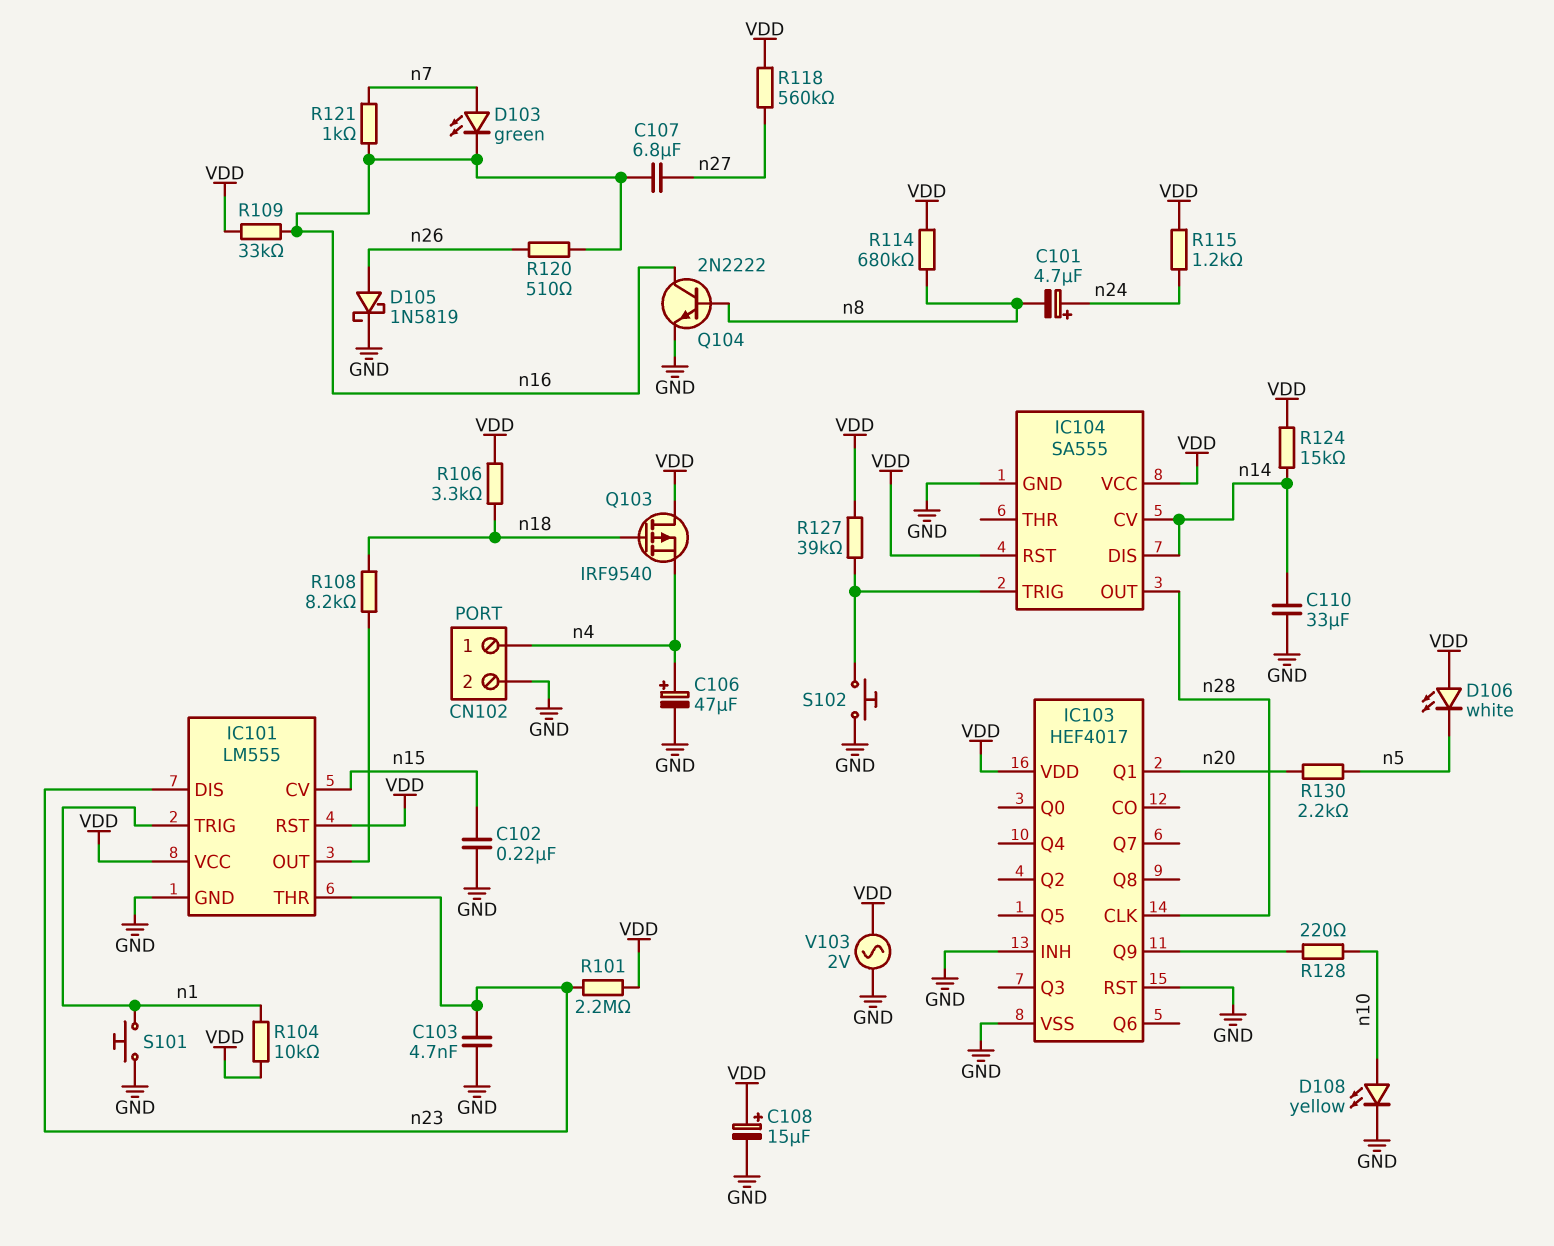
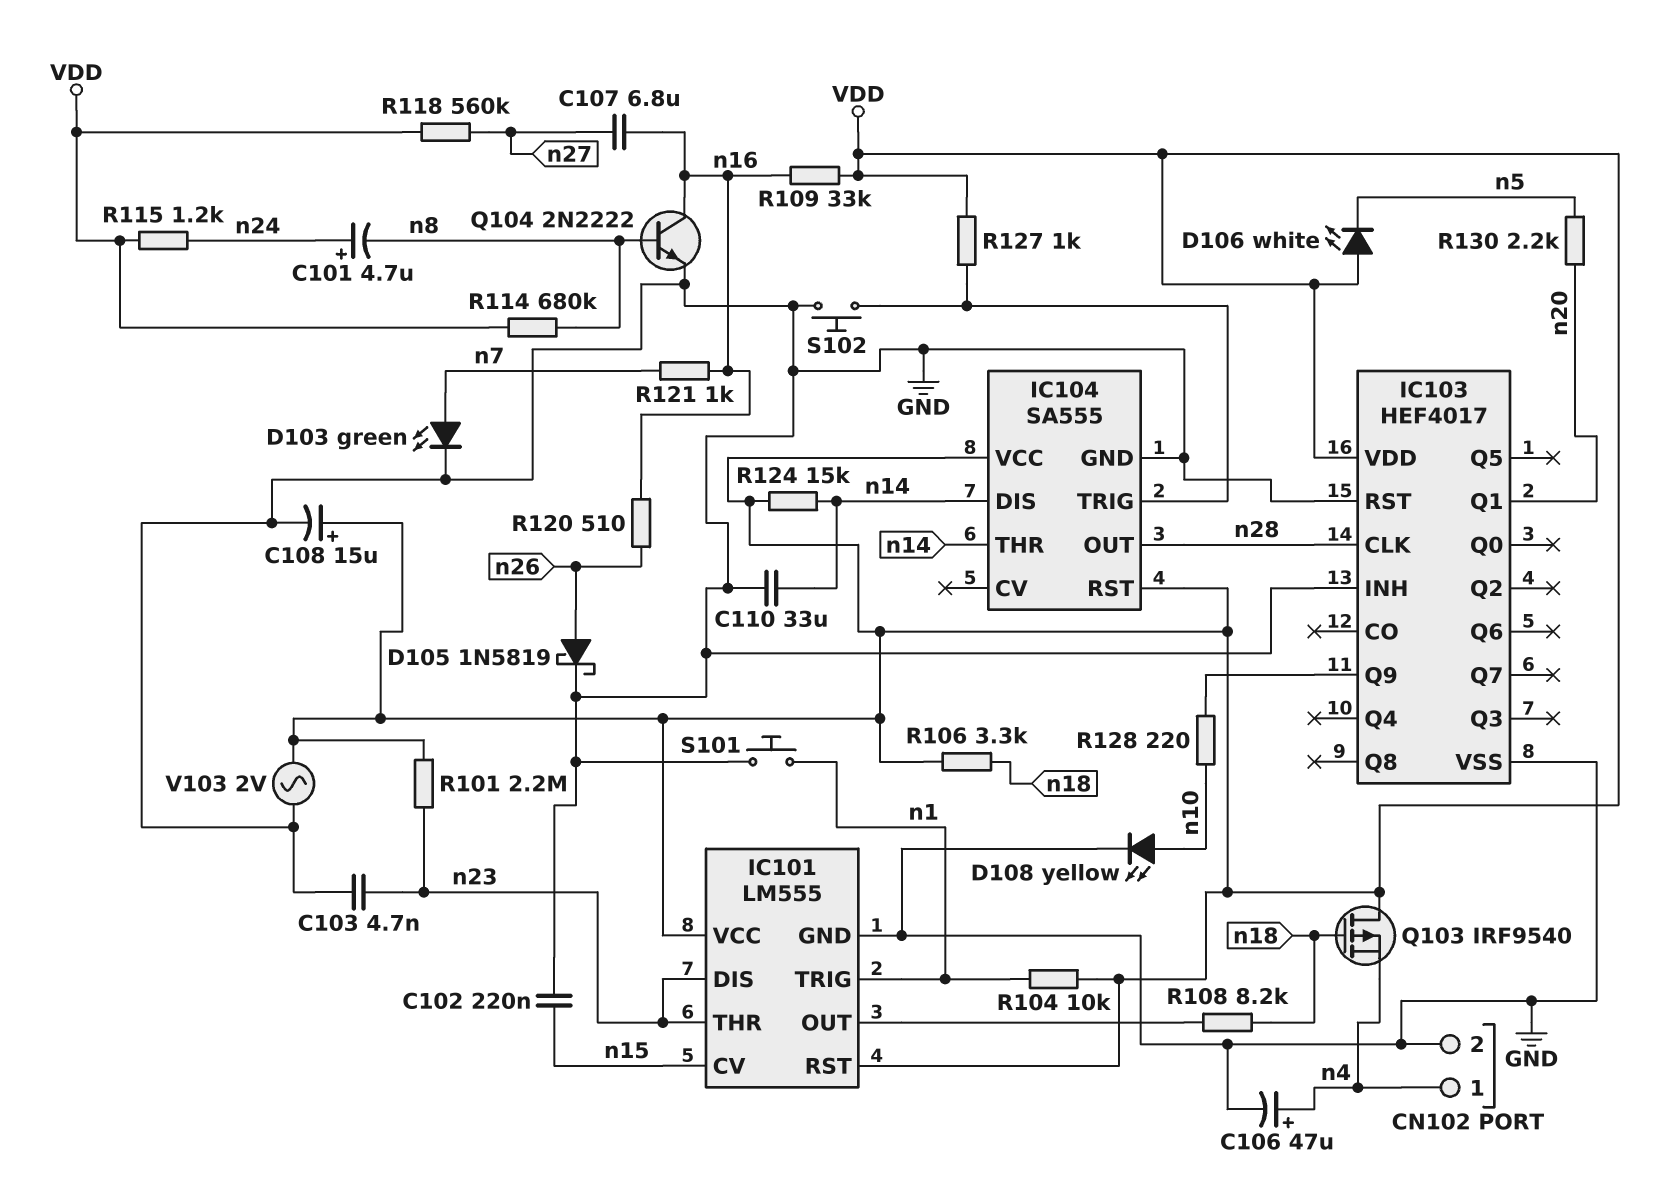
D103: LED green (A n7, K n16) -> LED green (A n7, K GND)
IC104 pin CV: n14 -> none
IC104 pin THR: none -> n14
R127: 39k (IC104/TRIG, VDD) -> 1k (IC104/TRIG, VDD)

